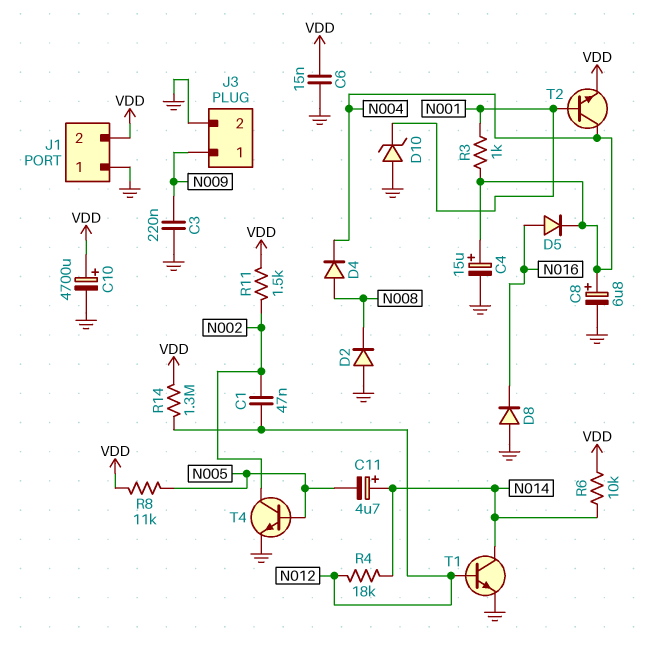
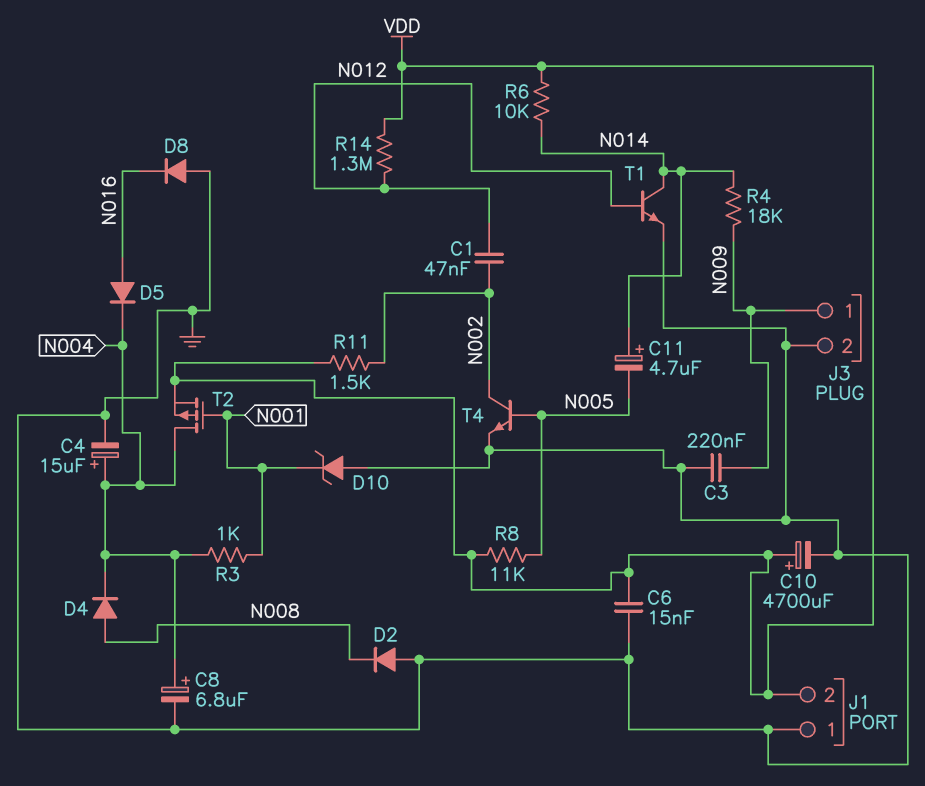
R4: 18k (N012, N014) -> 18k (N009, N014)
T2: NPN (B N001, C N004, E VDD) -> PMOS (G N001, D N004, S VDD)

